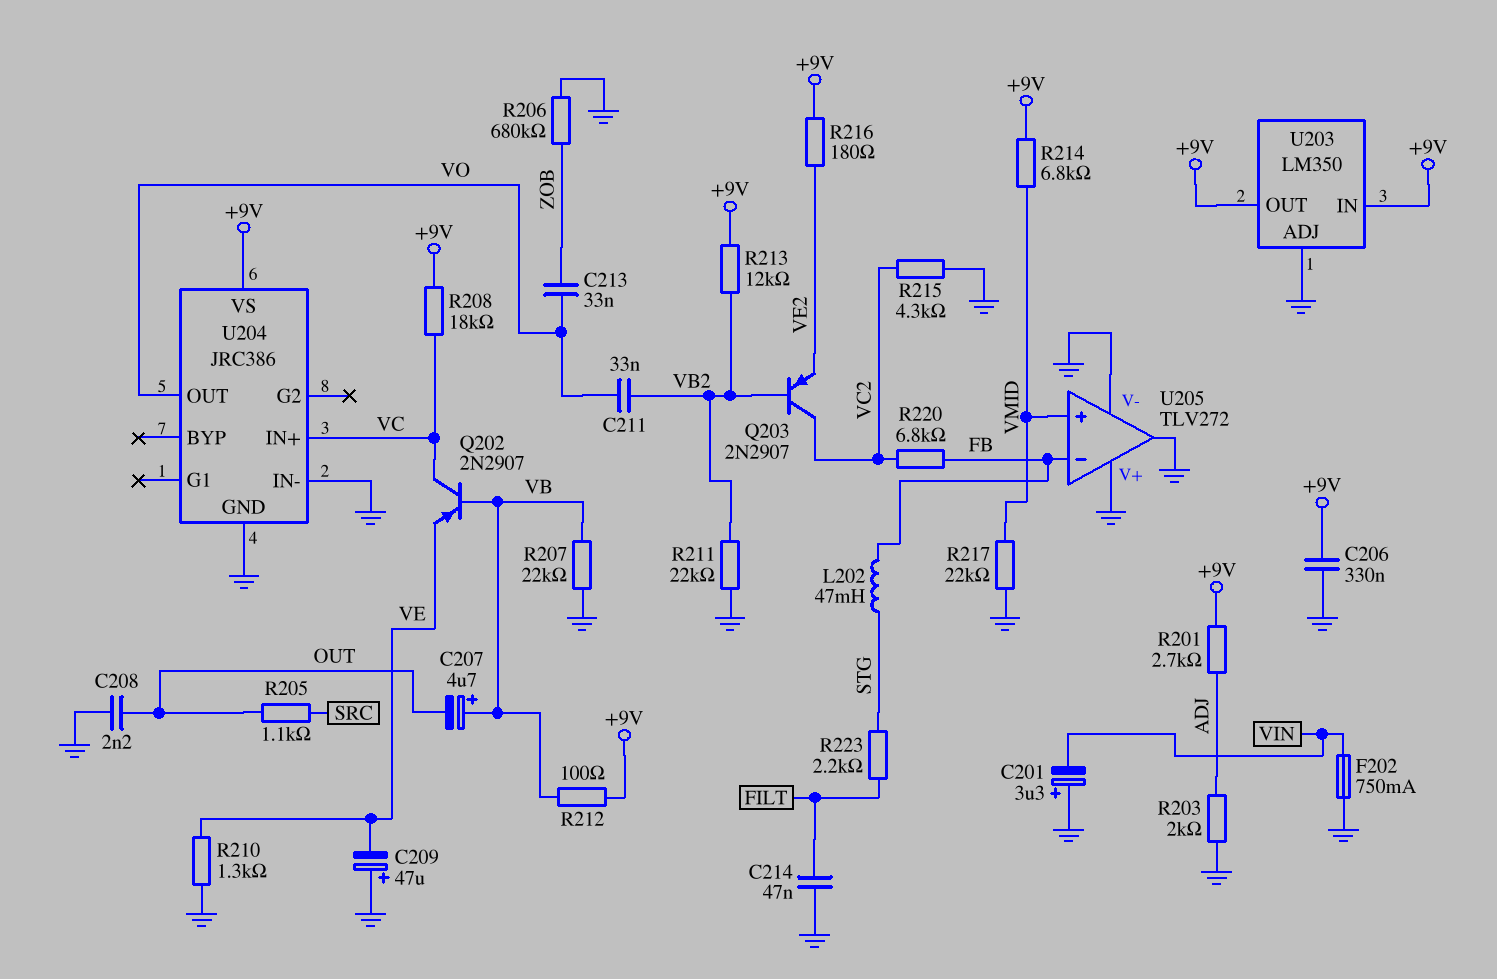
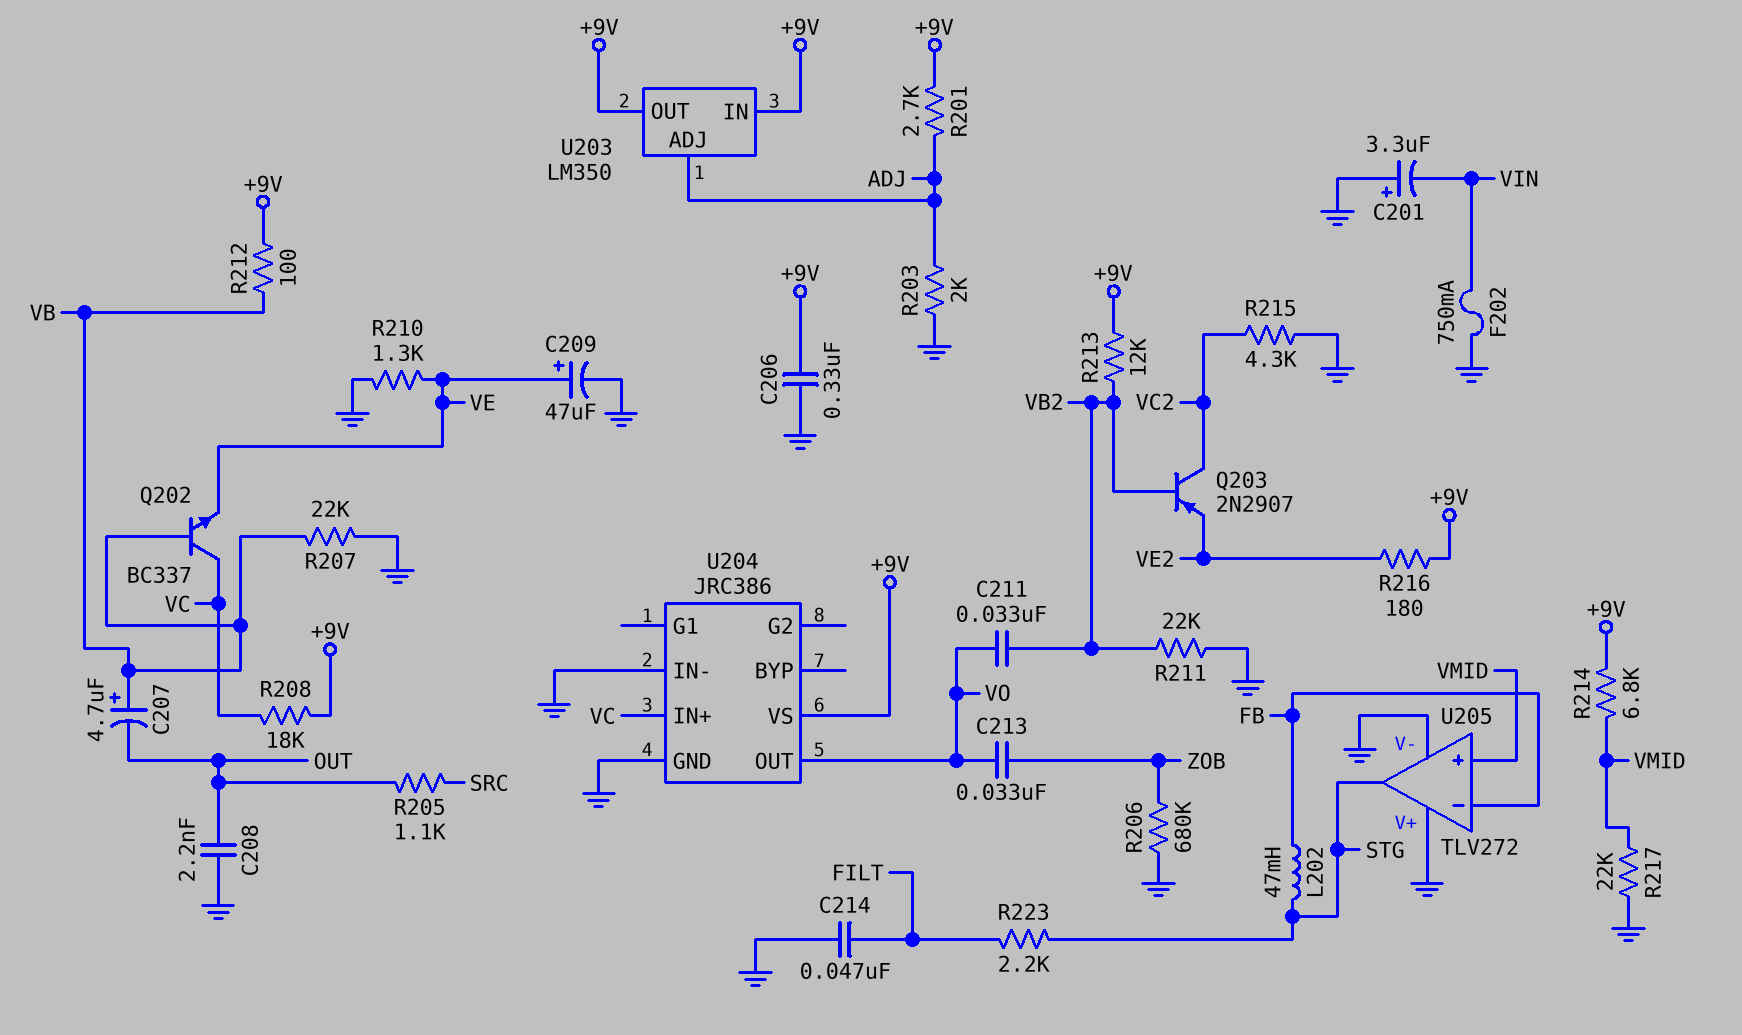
C209: 47uF (plus GND, minus VE) -> 47uF (plus VE, minus GND)
Q202: PNP 2N2907 (B VB, C VC, E VE) -> NPN BC337 (B VB, C VC, E VE)
R220: 6.8k (FB, VC2) -> none
U203 pin ADJ: GND -> ADJ
U205 pin out: GND -> STG

